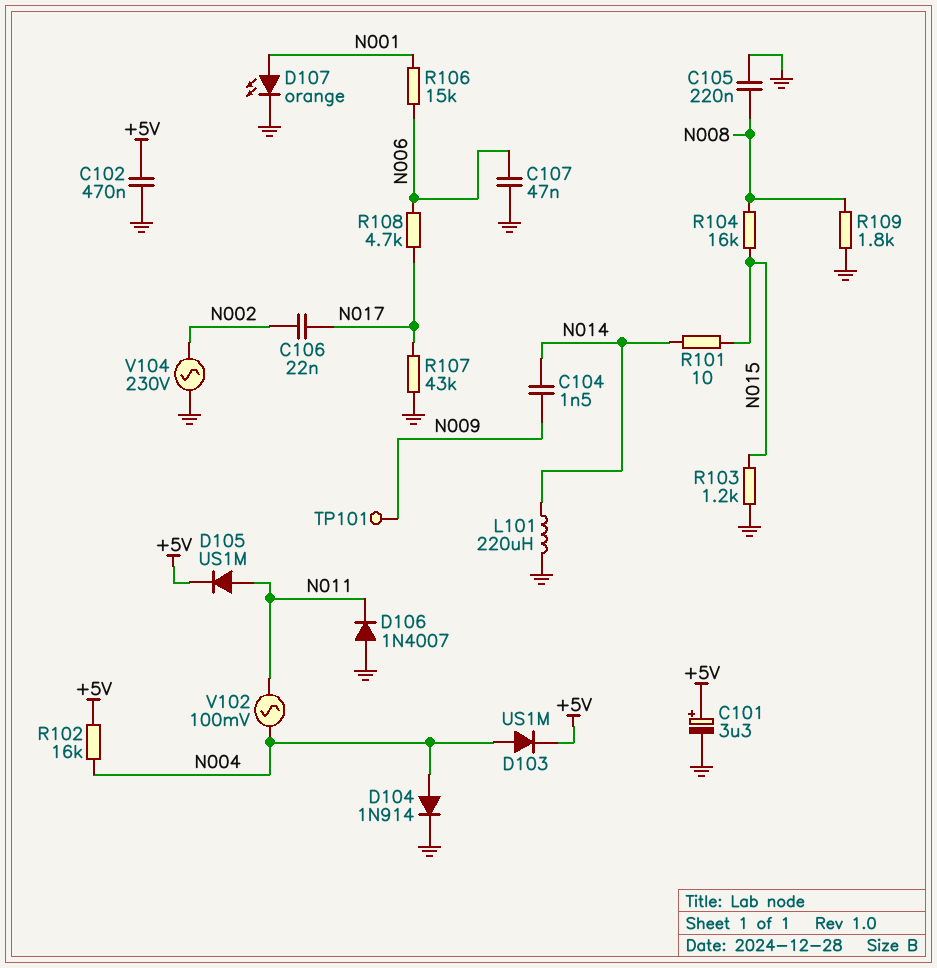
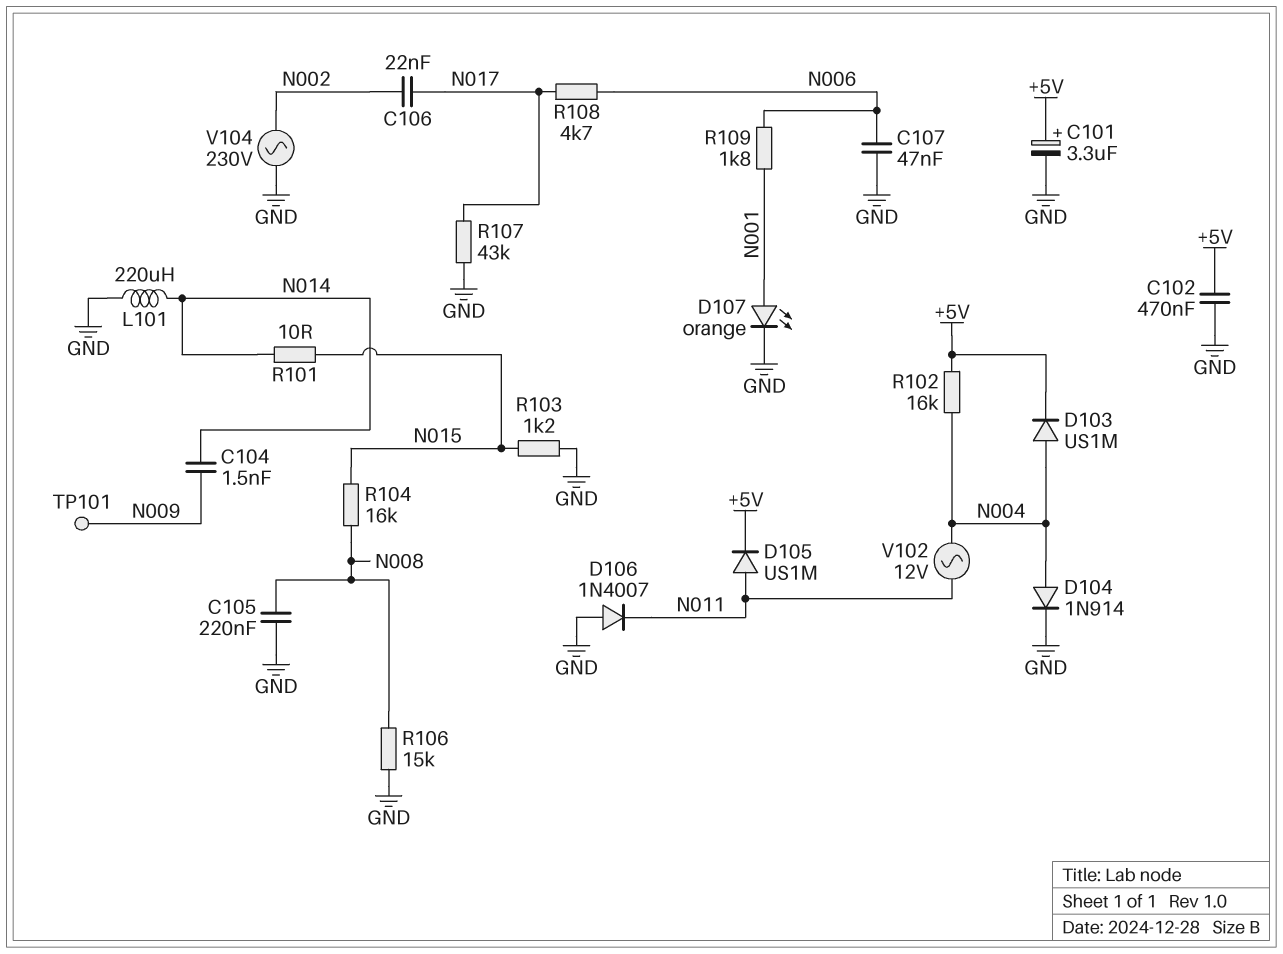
R106: 15k (N001, N006) -> 15k (GND, N008)
R109: 1.8k (GND, N008) -> 1.8k (N001, N006)
V102: AC 100mV (N004, N011) -> AC 12V (N004, N011)

